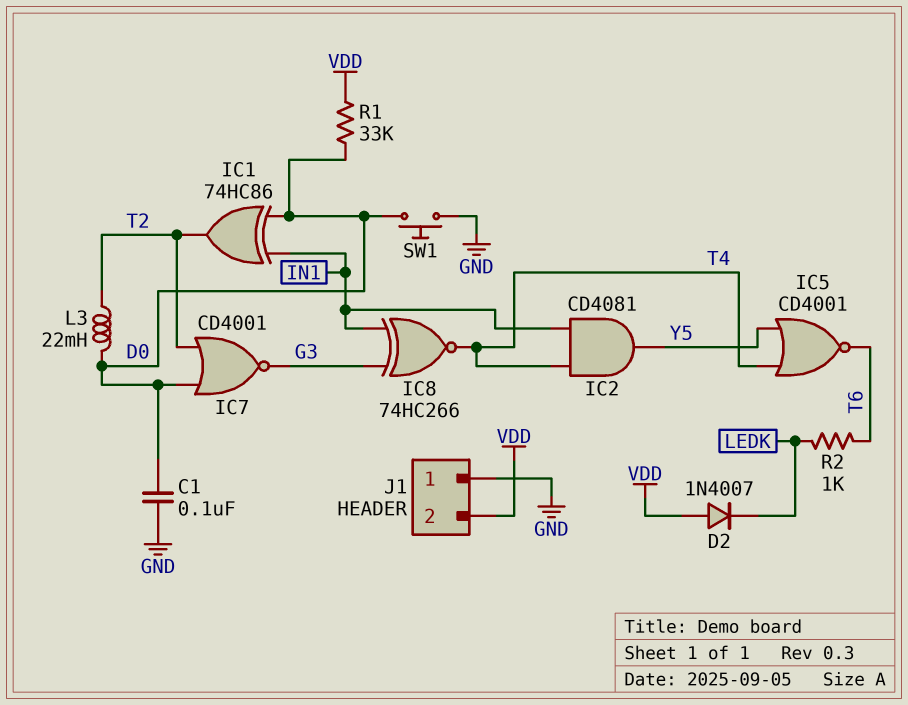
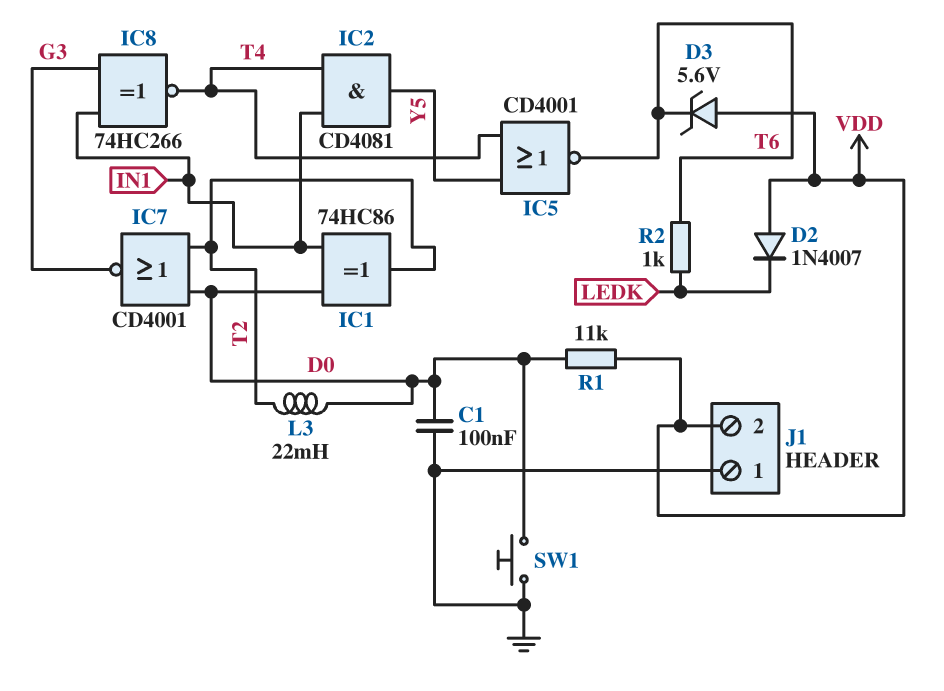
D3: none -> zener 5.6V (A VDD, K T6)
R1: 33k (D0, VDD) -> 11k (D0, VDD)

